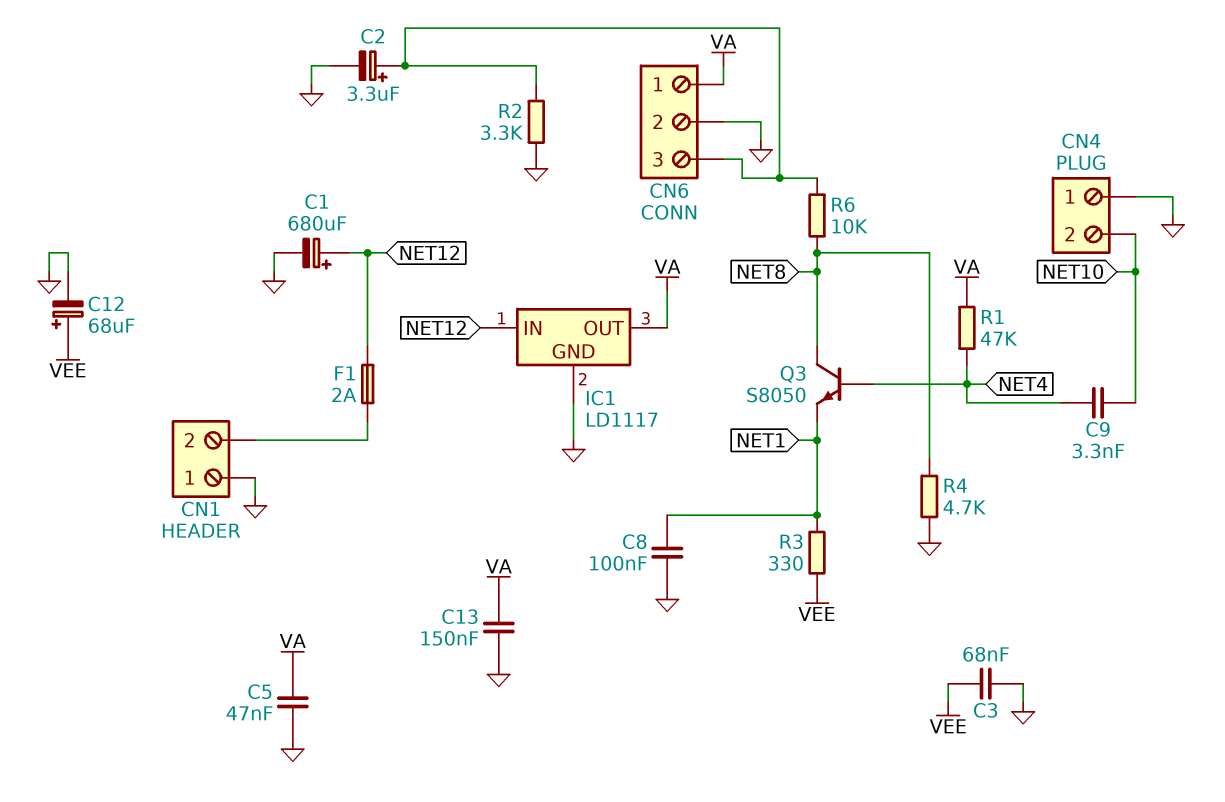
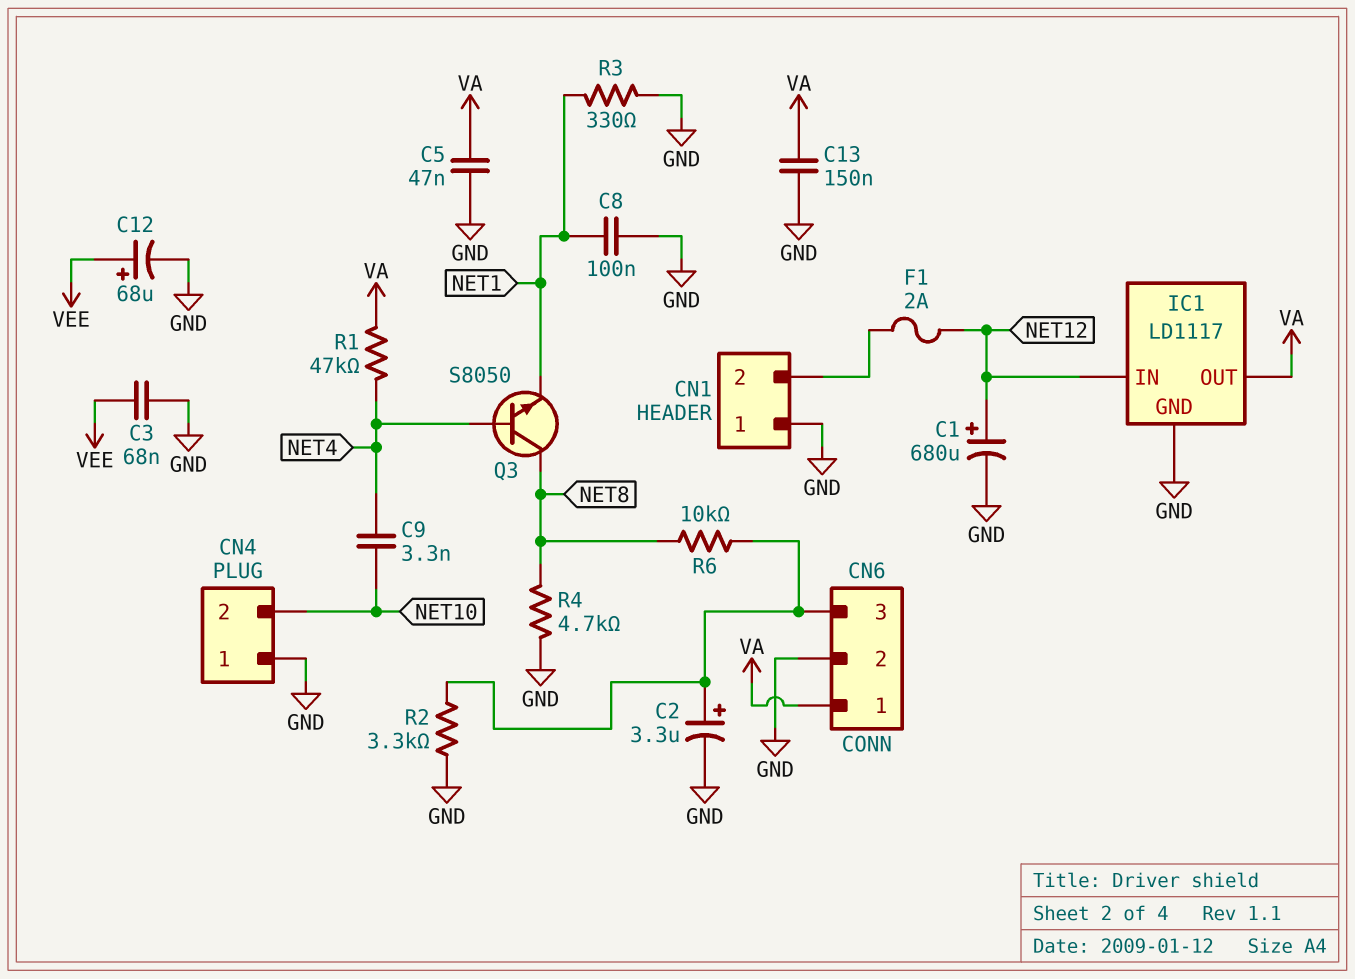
R3: 330 (NET1, VEE) -> 330 (GND, NET1)

